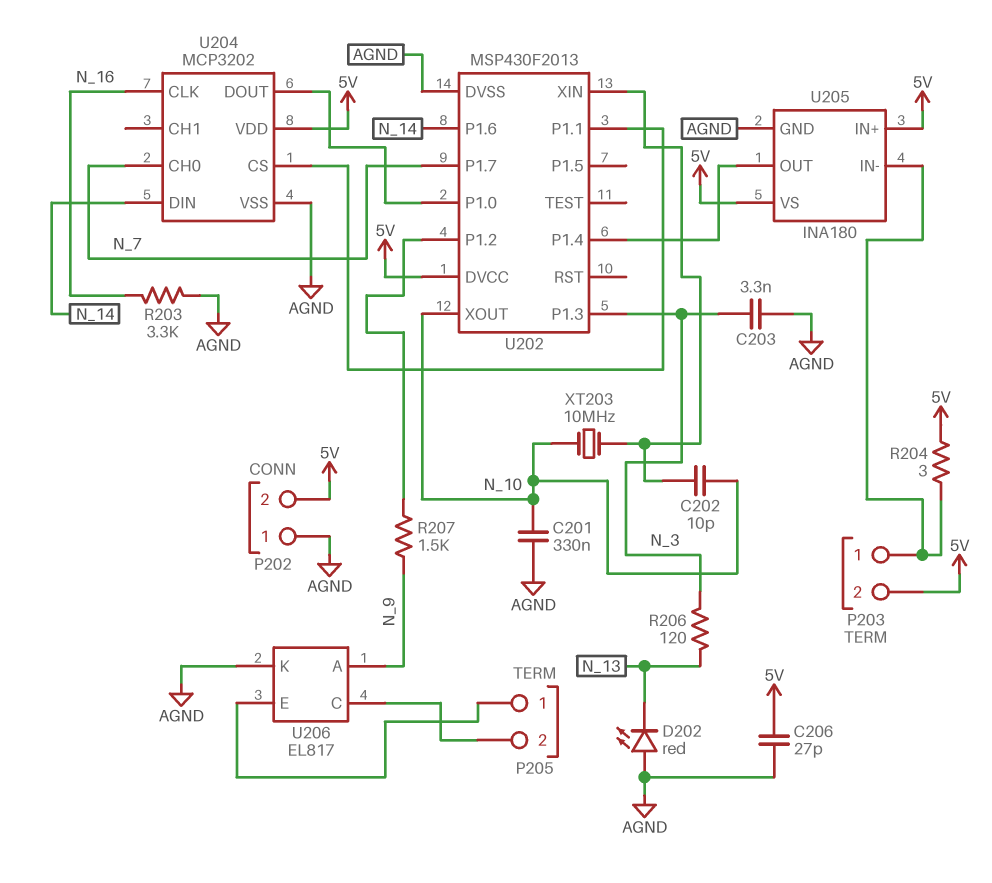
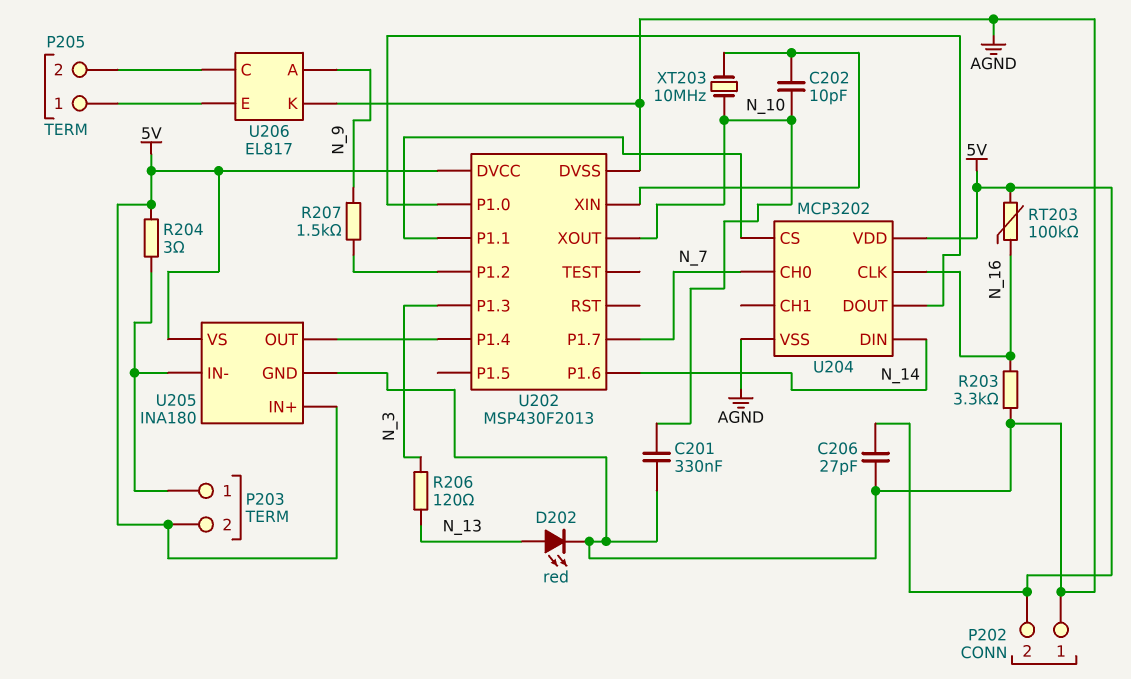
C203: 3.3nF (AGND, N_3) -> none
D202: LED red (A AGND, K N_13) -> LED red (A N_13, K AGND)
RT203: none -> 100k (5V, N_16)

